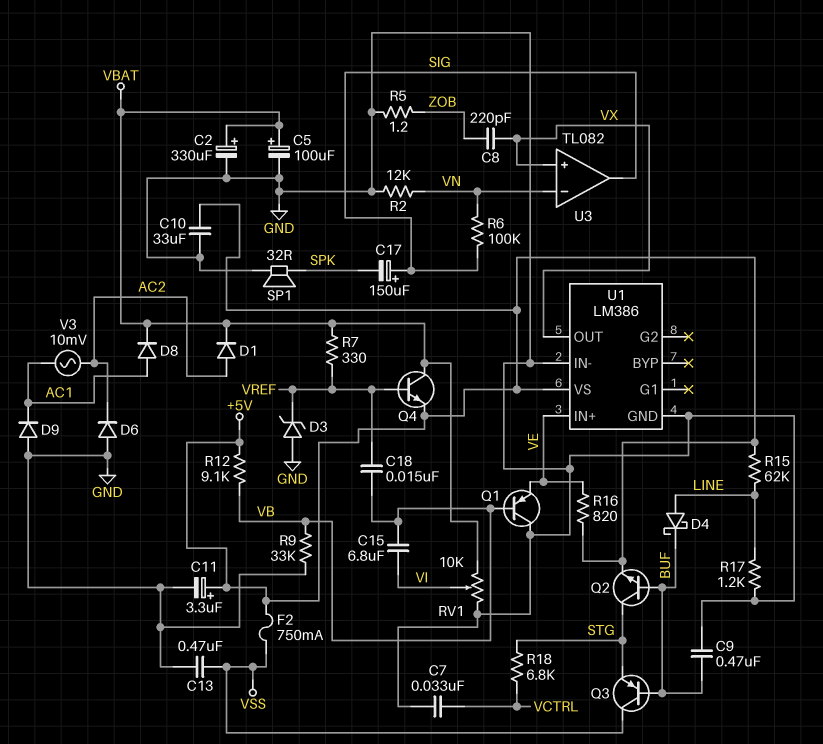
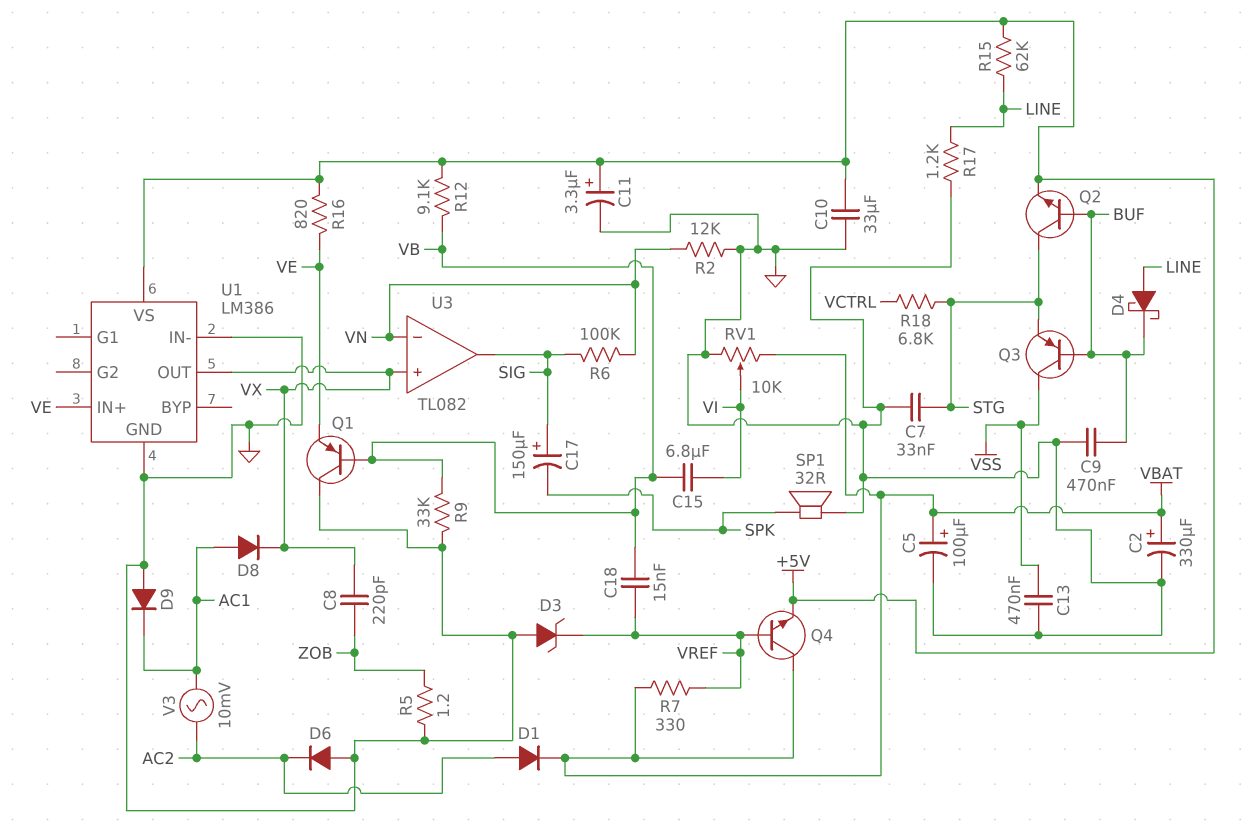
C7: 33nF (GND, VCTRL) -> 33nF (GND, STG)
D8: diode (A AC1, K VBAT) -> diode (A AC1, K VX)
F2: 750mA (+5V, VSS) -> none

